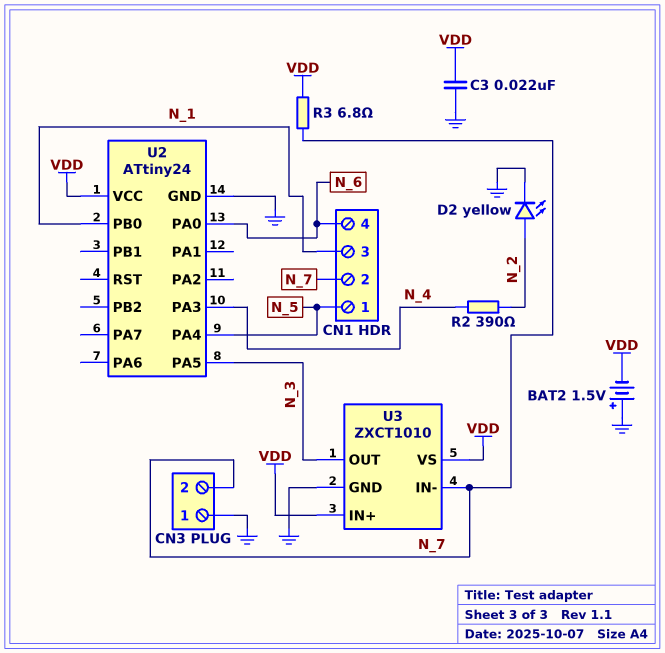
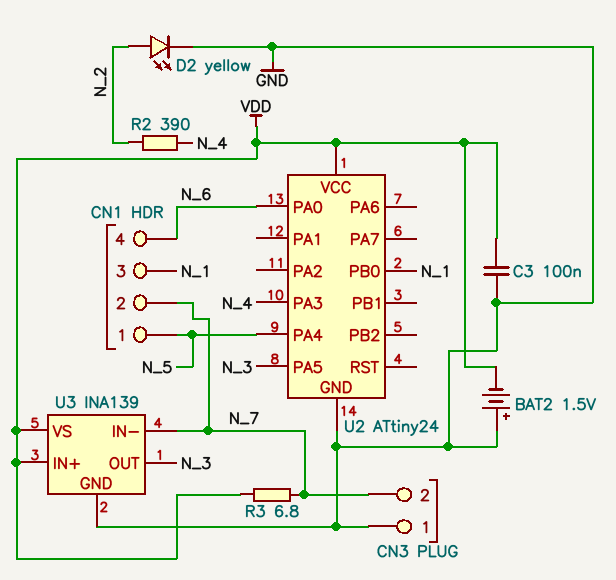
C3: 22nF (GND, VDD) -> 100nF (GND, VDD)
U3: ZXCT1010 -> INA139

